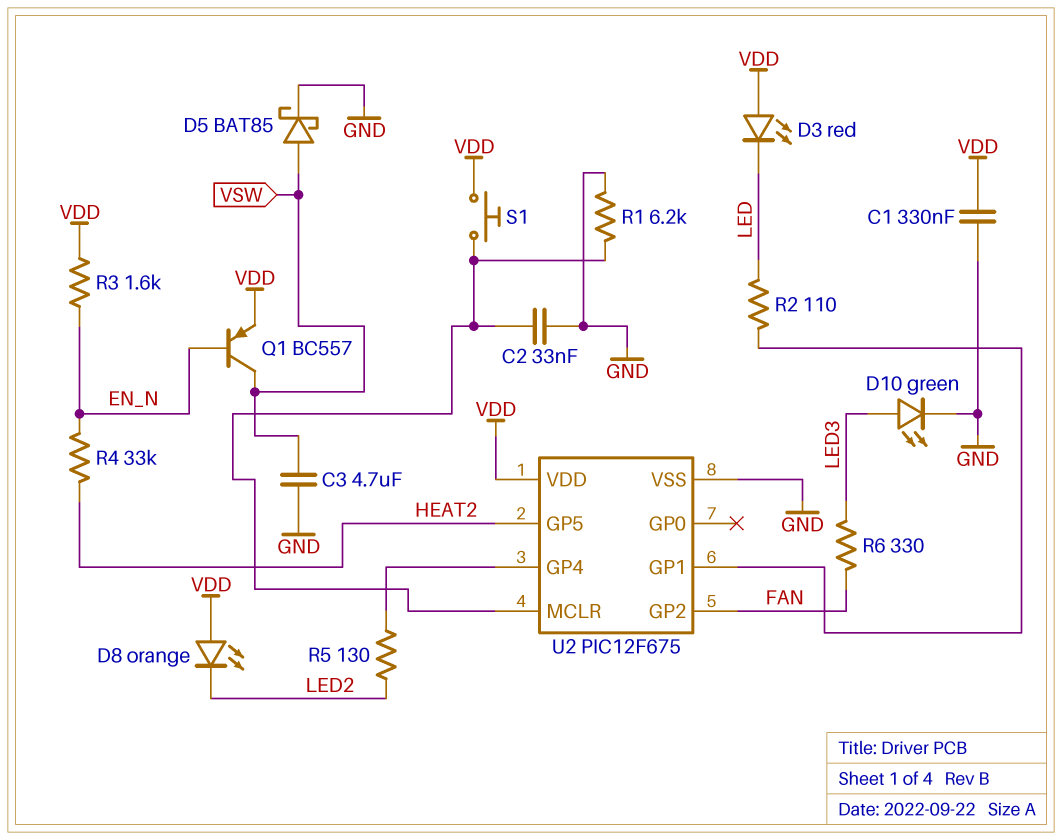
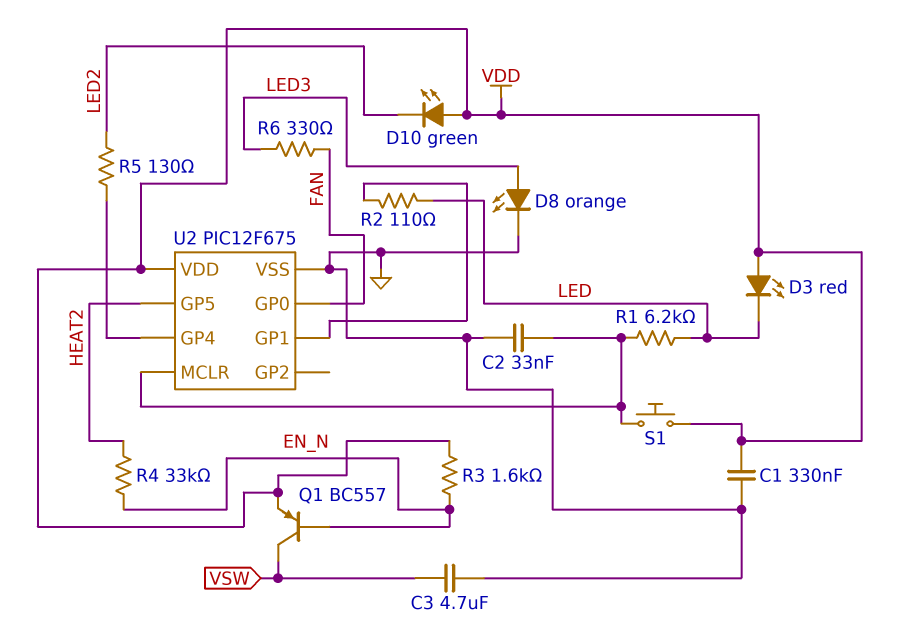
D5: schottky BAT85 (A VSW, K GND) -> none
D8: LED orange (A VDD, K LED2) -> LED orange (A LED3, K GND)
D10: LED green (A LED3, K GND) -> LED green (A VDD, K LED2)
R1: 6.2k (GND, U2/MCLR) -> 6.2k (LED, U2/MCLR)
U2 pin GP0: none -> FAN
U2 pin GP2: FAN -> none

